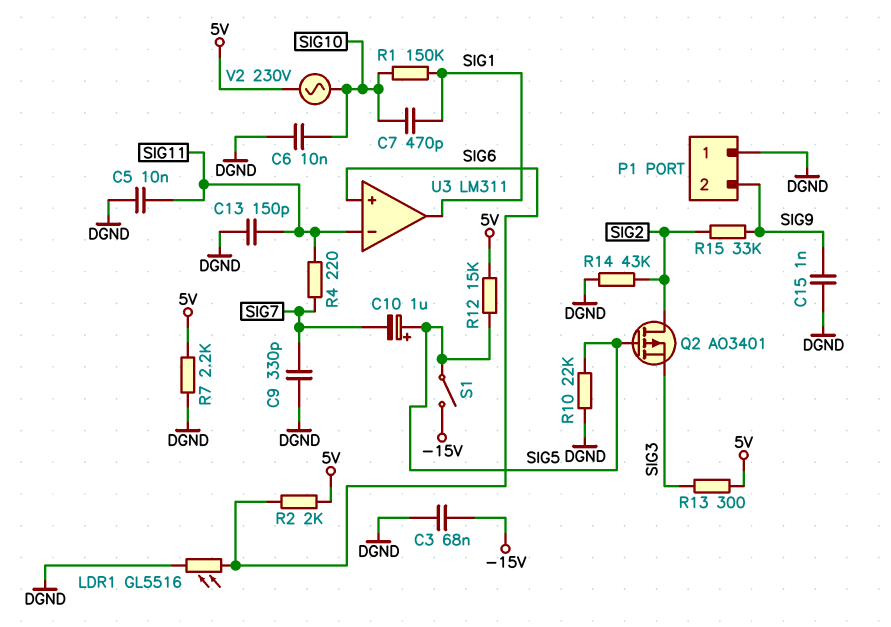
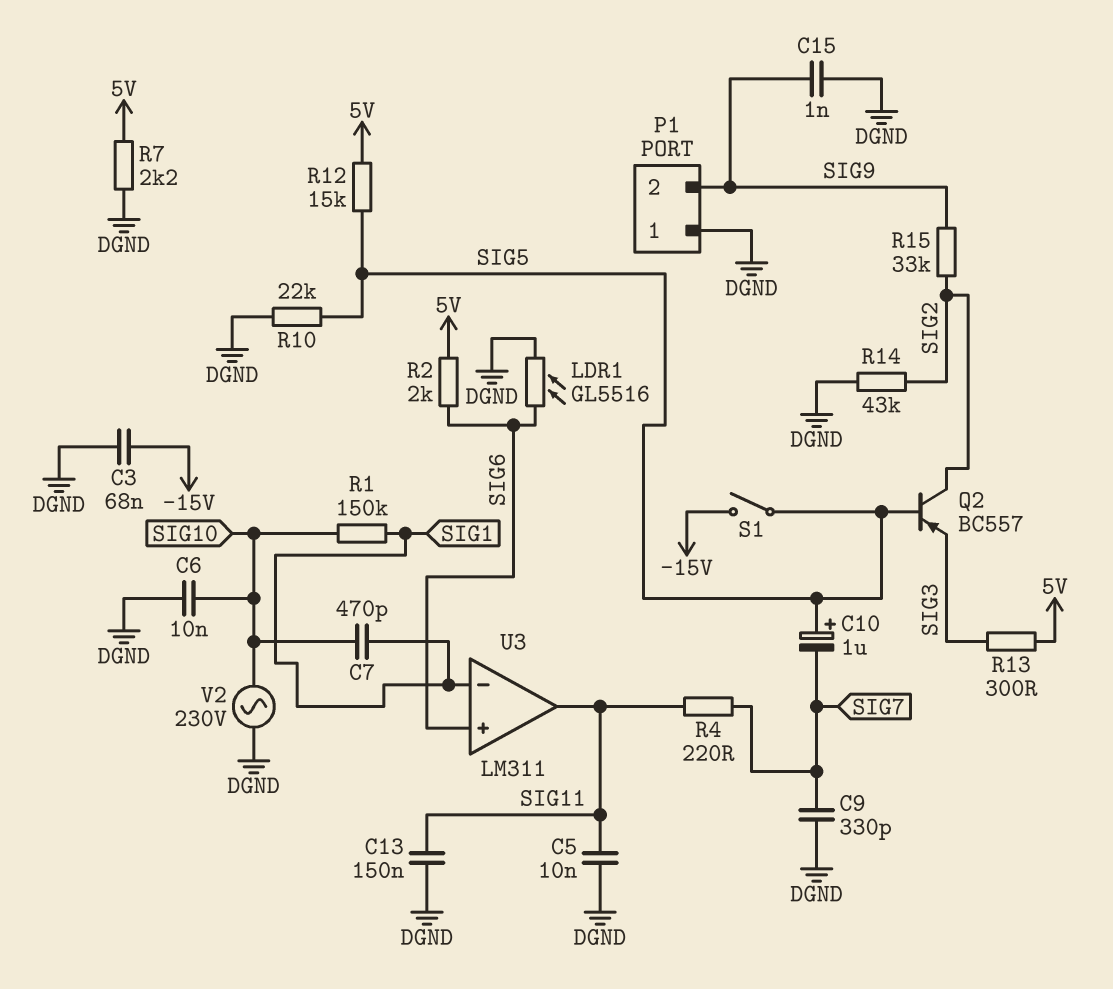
C13: 150pF (DGND, SIG11) -> 150nF (DGND, SIG11)
Q2: PMOS AO3401 (G SIG5, D SIG2, S SIG3) -> PNP BC557 (B SIG5, C SIG2, E SIG3)
U3 pin in-: SIG11 -> SIG1
U3 pin out: SIG1 -> SIG11
V2: AC 230V (5V, SIG10) -> AC 230V (DGND, SIG10)

